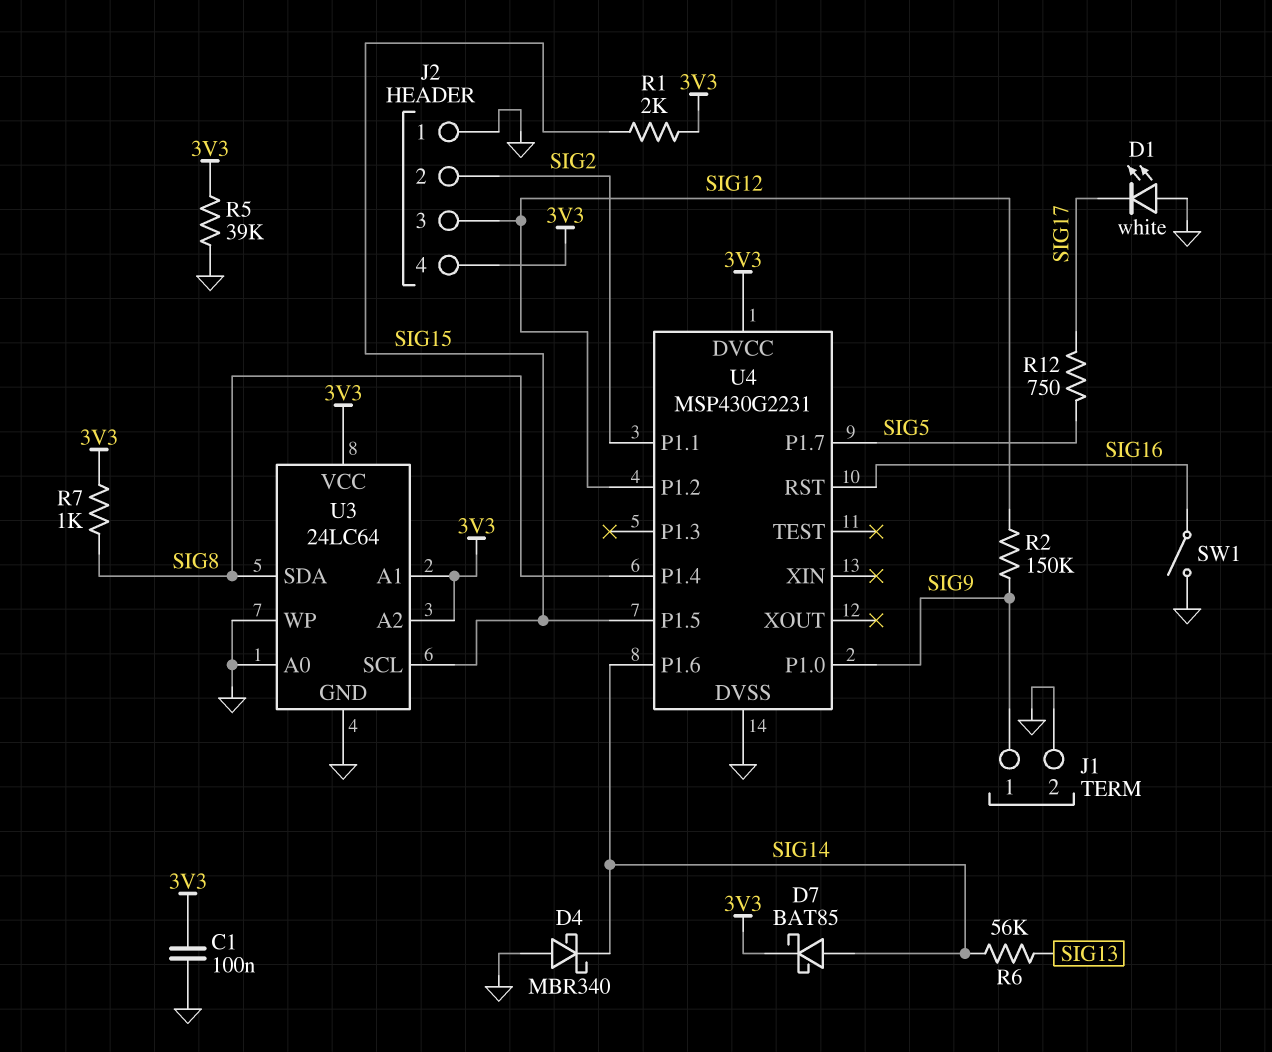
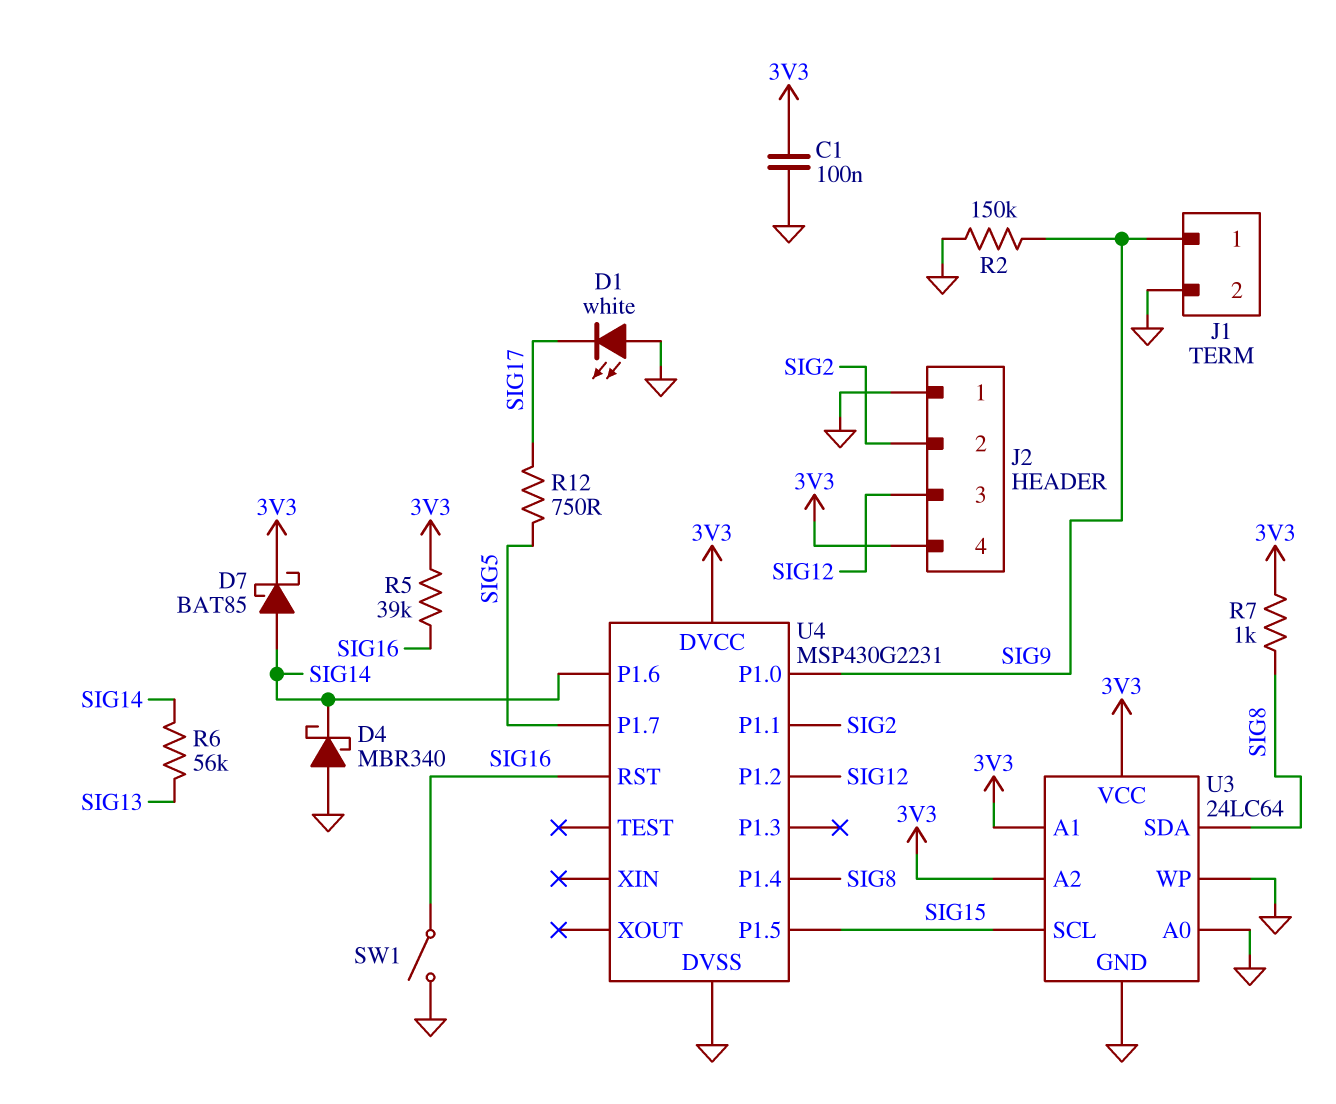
R1: 2k (3V3, SIG15) -> none
R2: 150k (SIG9, SIG12) -> 150k (GND, SIG9)
R5: 39k (3V3, GND) -> 39k (3V3, SIG16)

